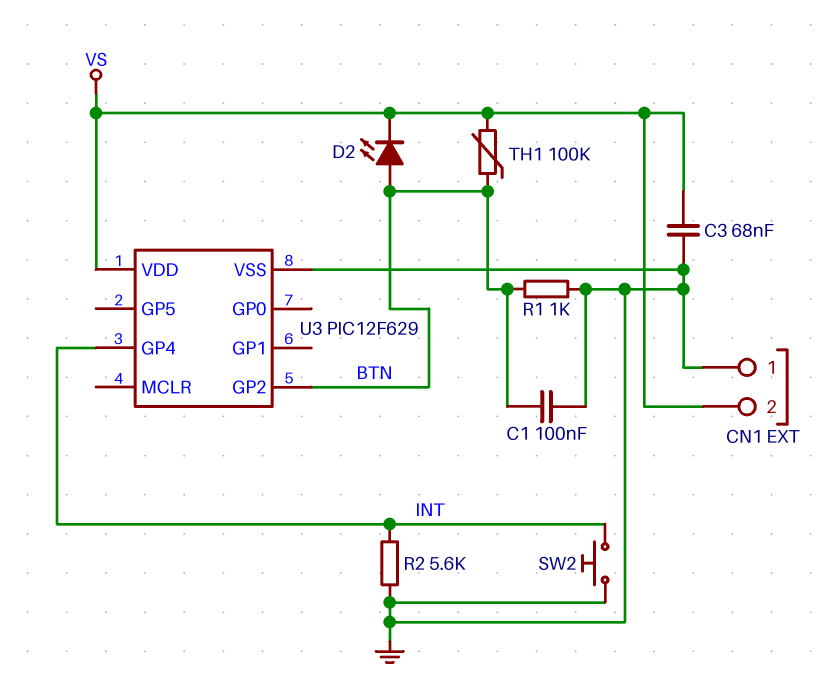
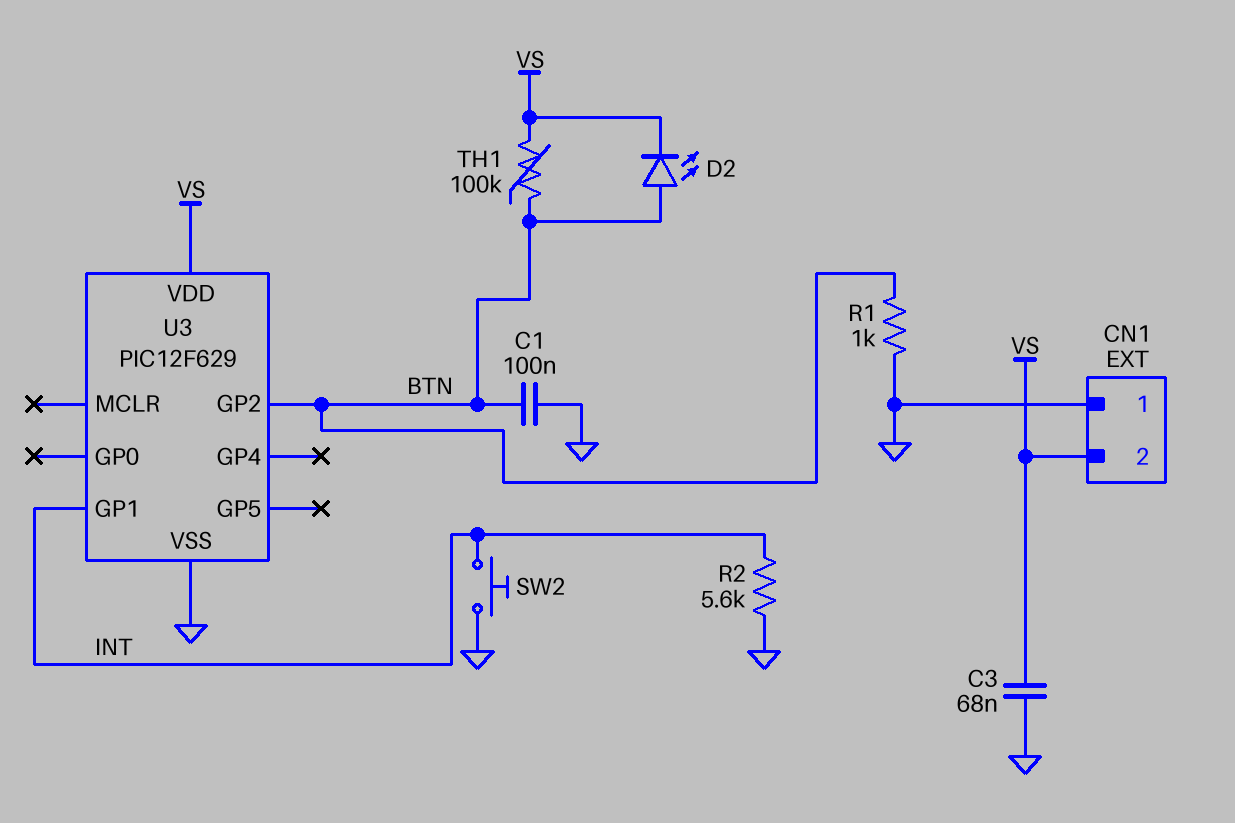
U3 pin GP1: none -> INT
U3 pin GP4: INT -> none

